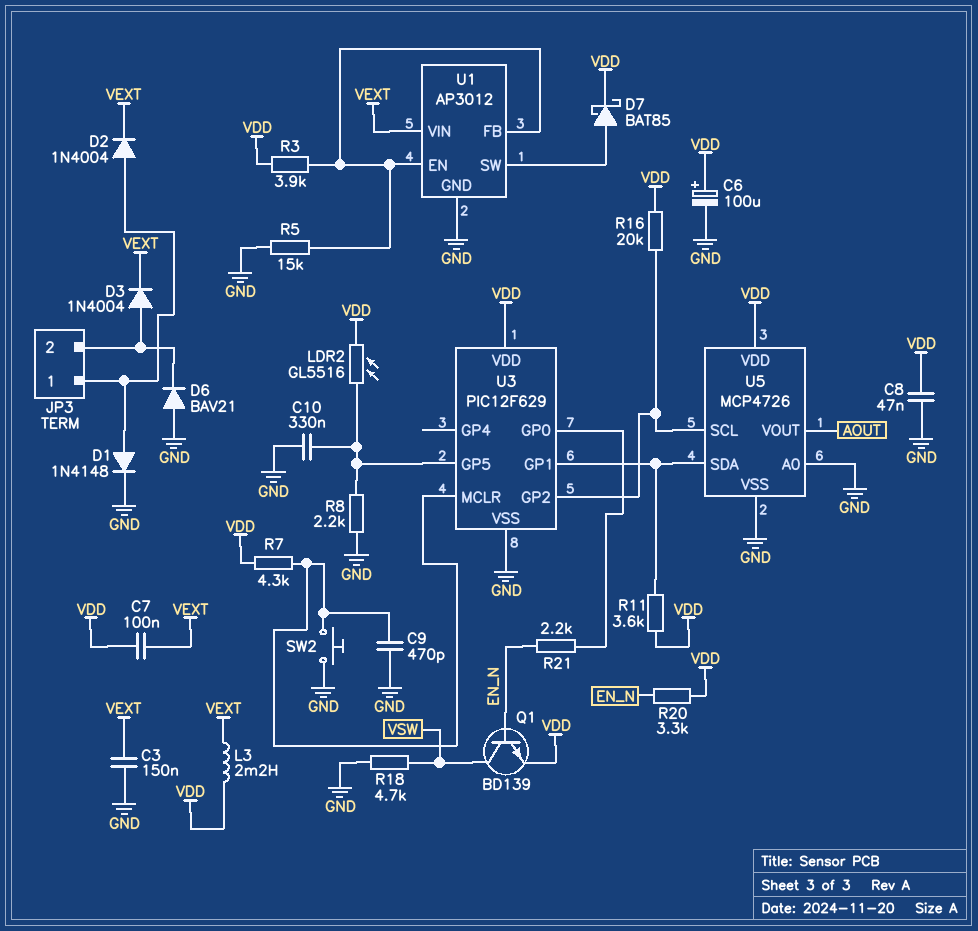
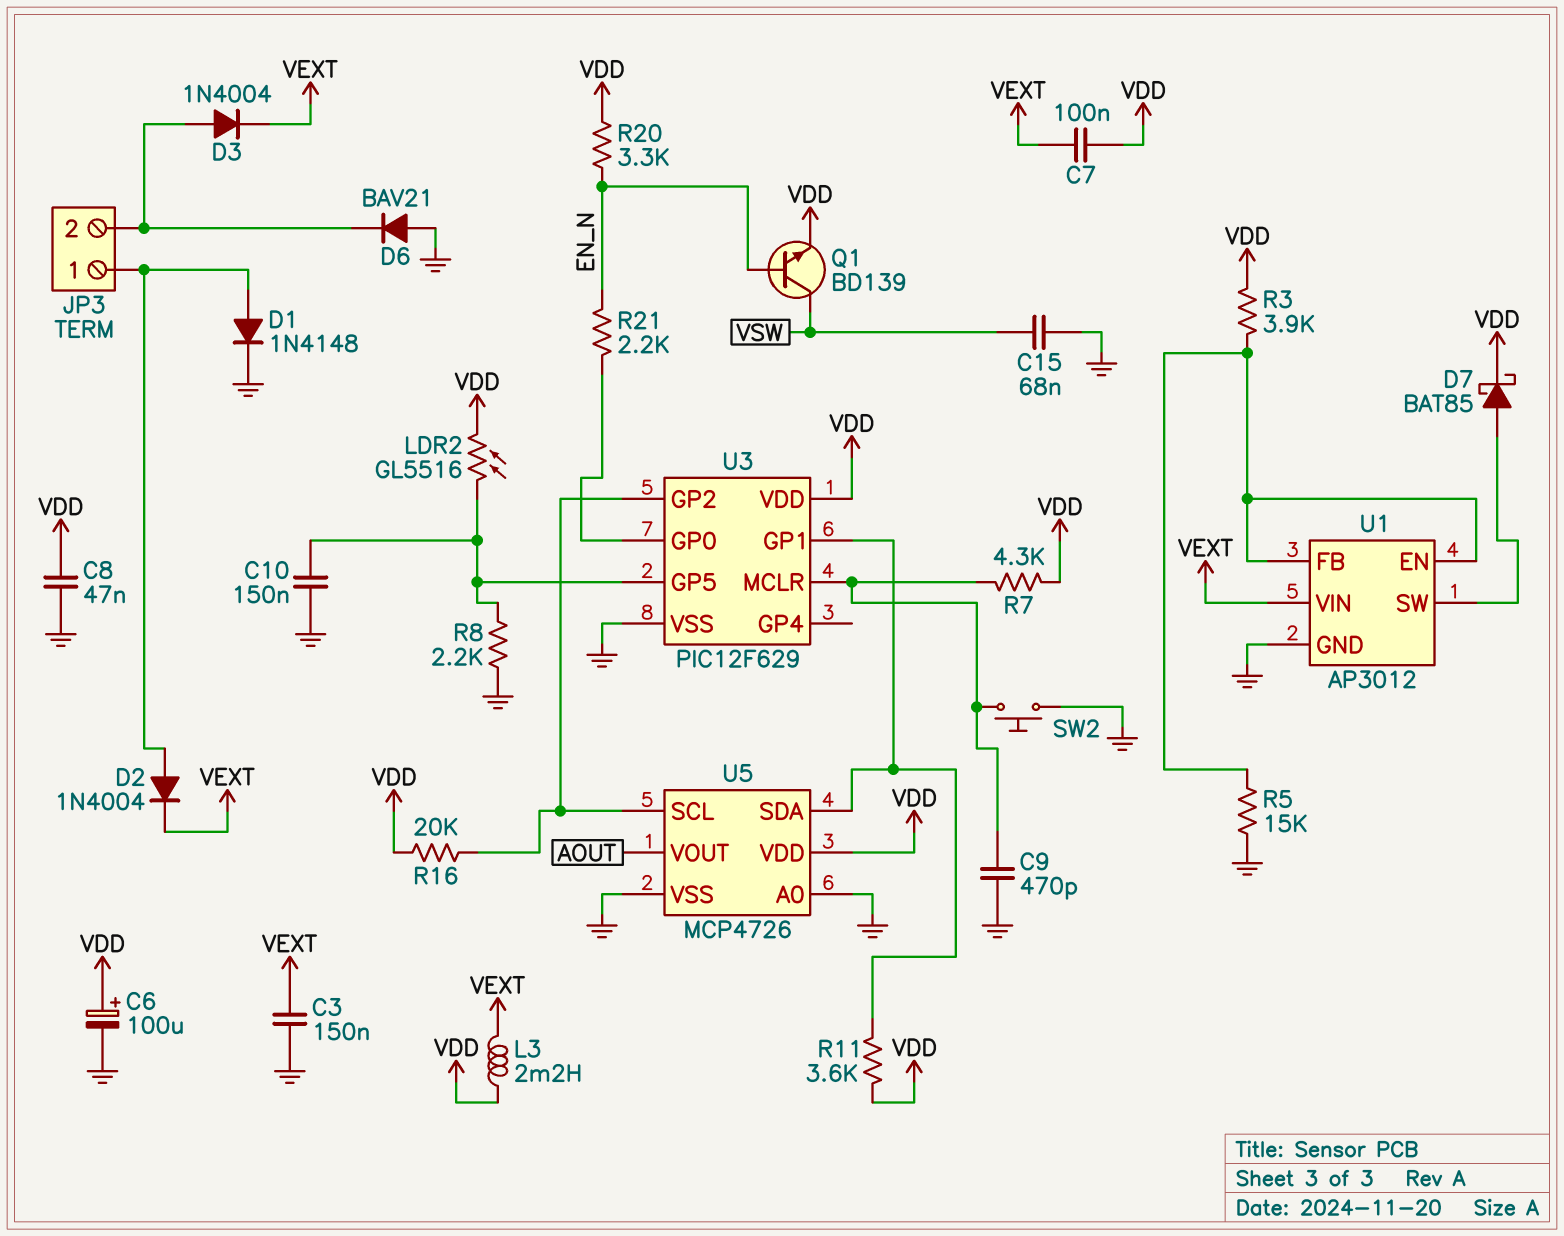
C10: 330nF (GND, U3/GP5) -> 150nF (GND, U3/GP5)
C15: none -> 68nF (GND, VSW)
R18: 4.7k (GND, VSW) -> none

